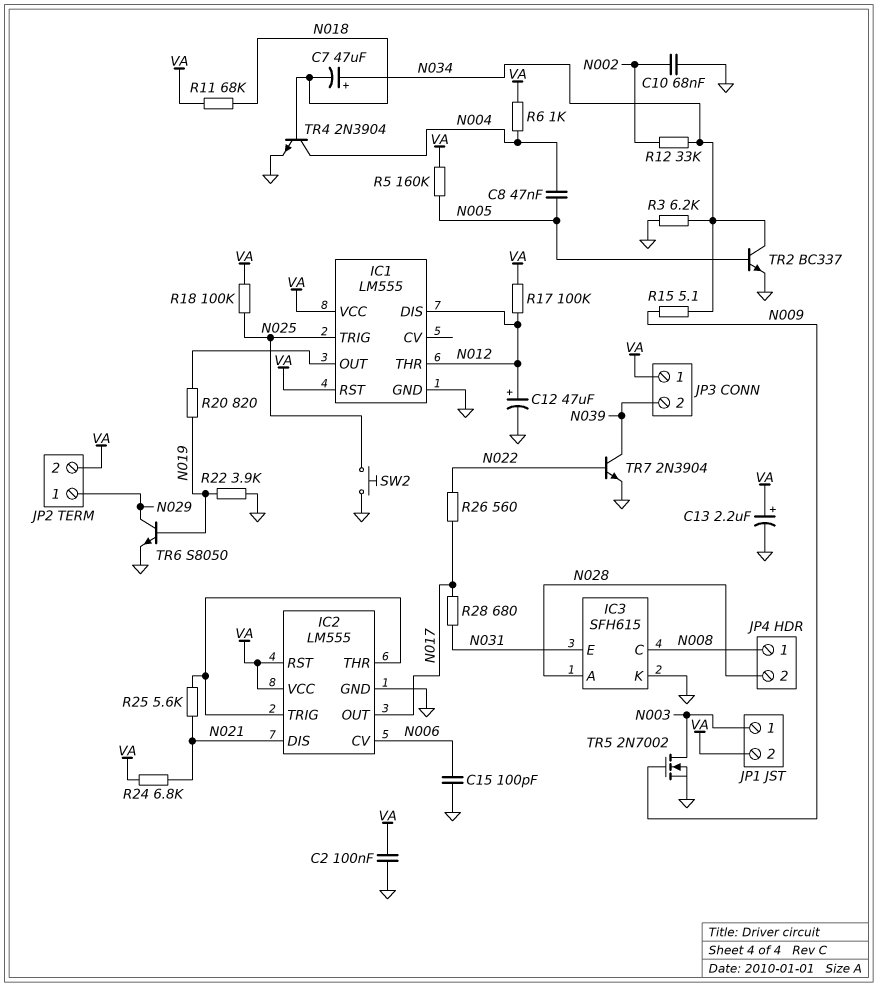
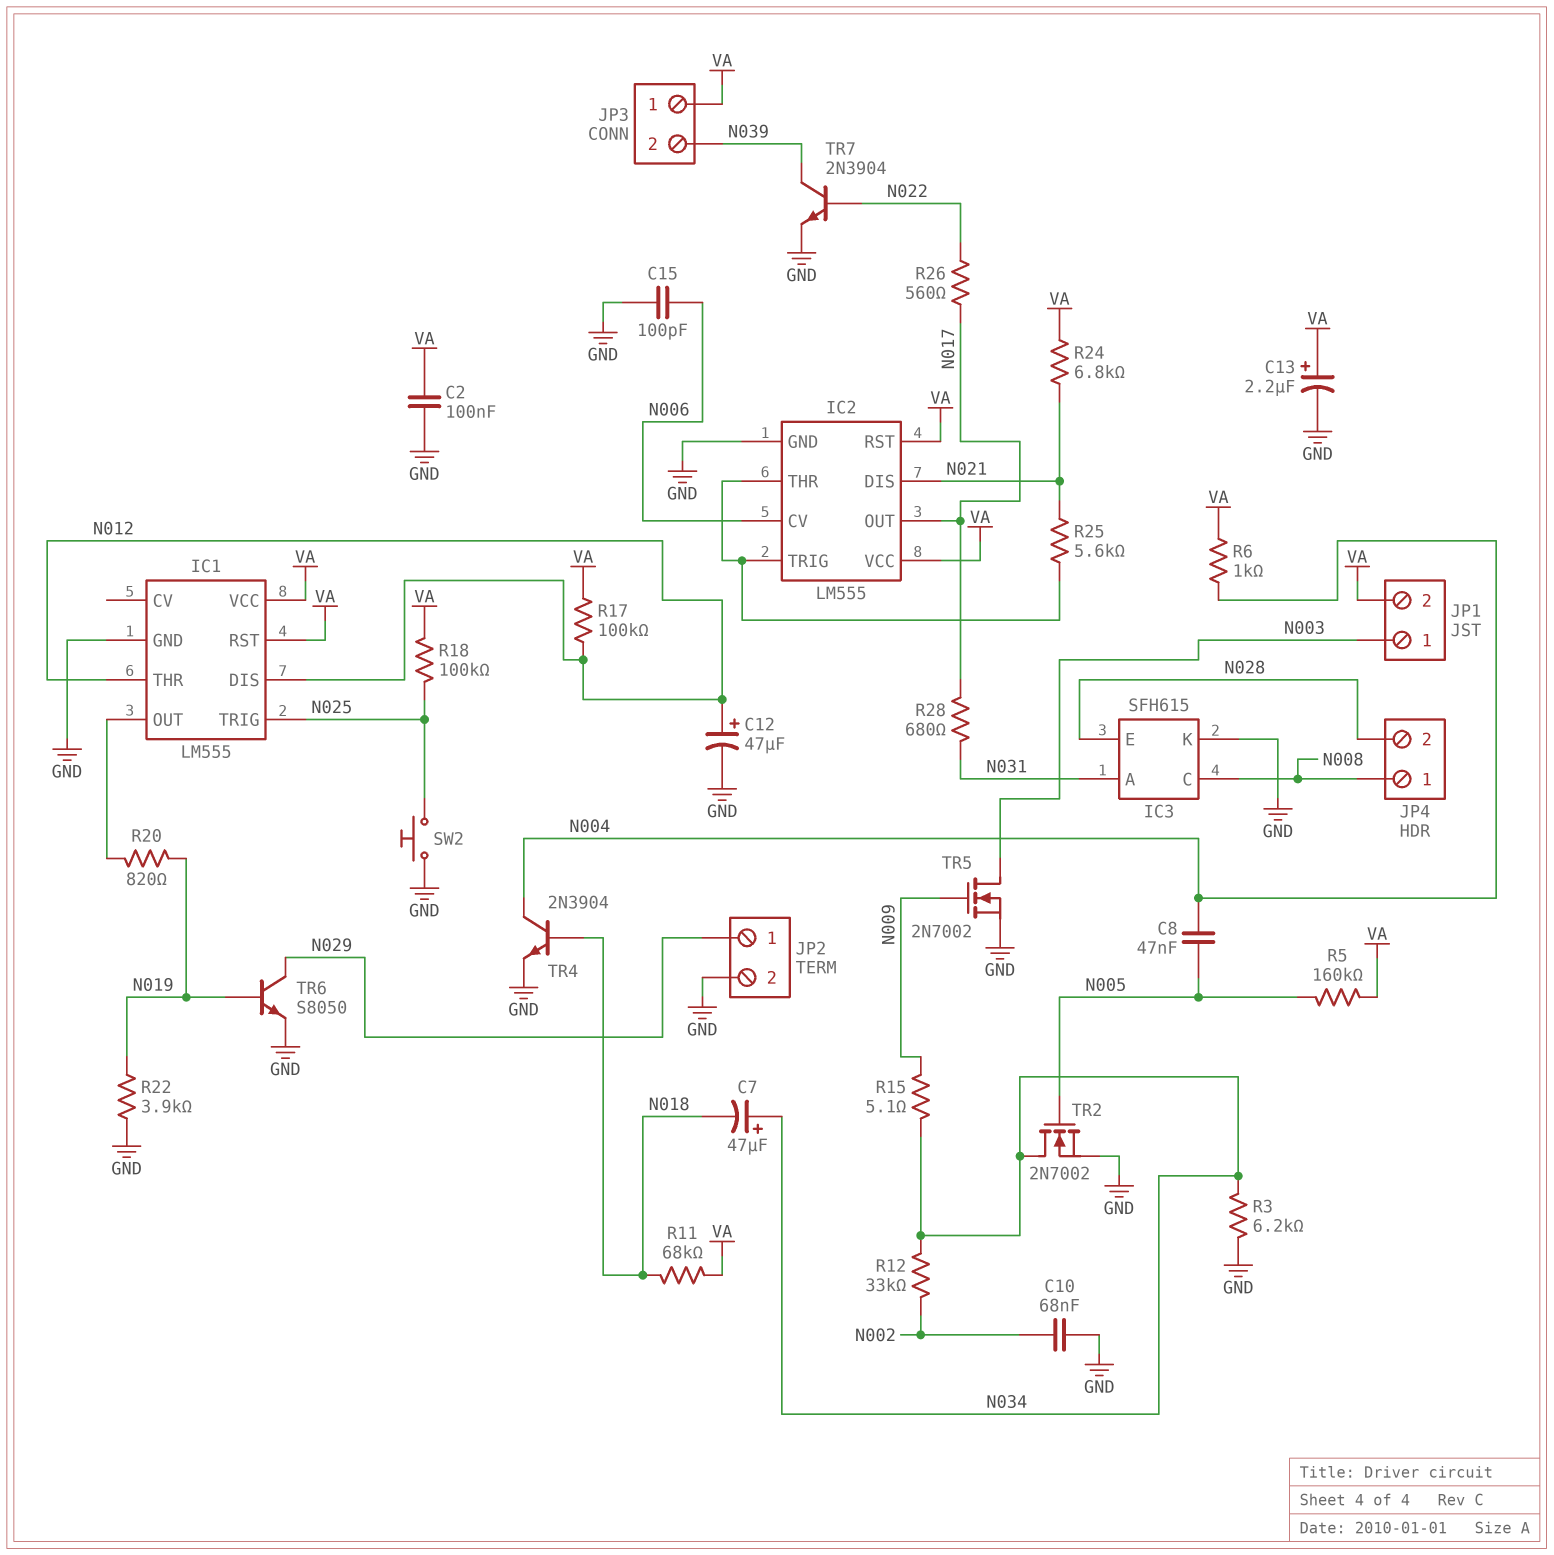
IC3 pin A: N028 -> N031
IC3 pin E: N031 -> N028
JP2 pin 2: VA -> GND
TR2: NPN BC337 (B N005, C N034, E GND) -> NMOS 2N7002 (G N005, D N034, S GND)

